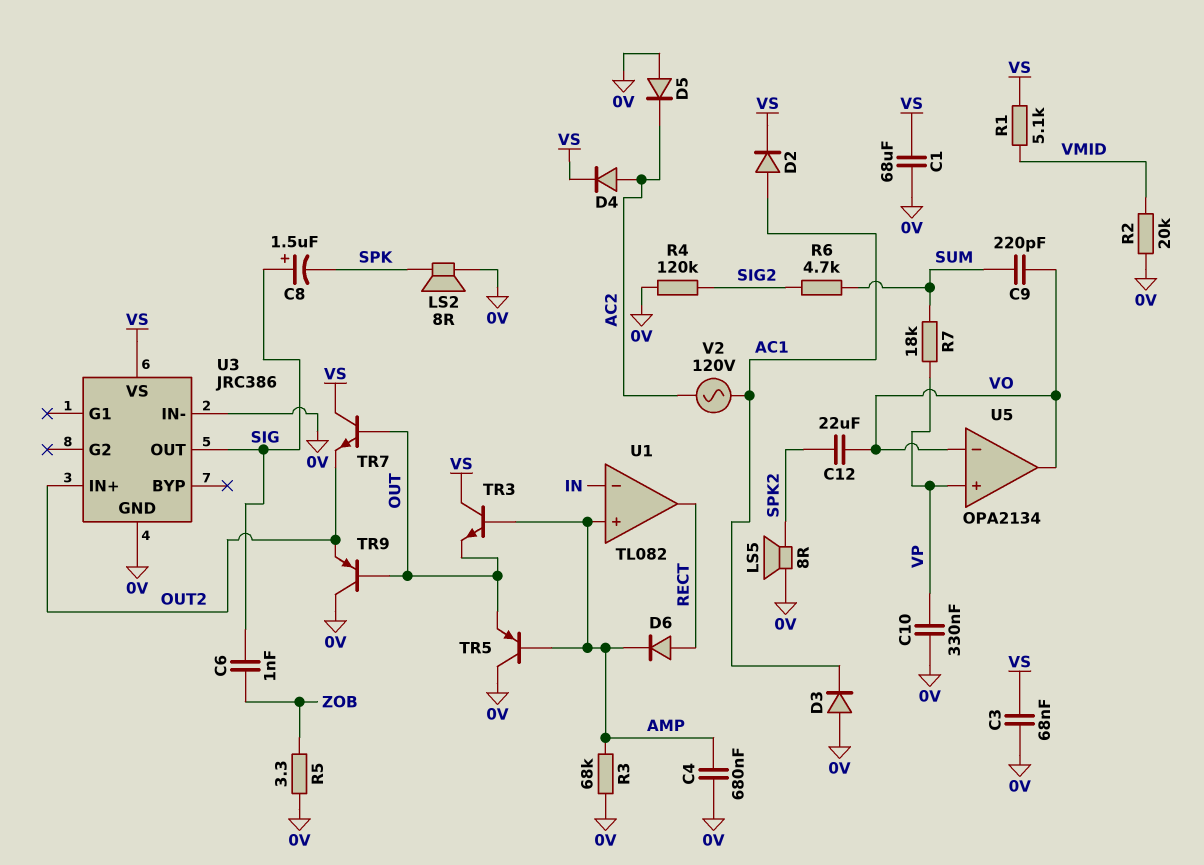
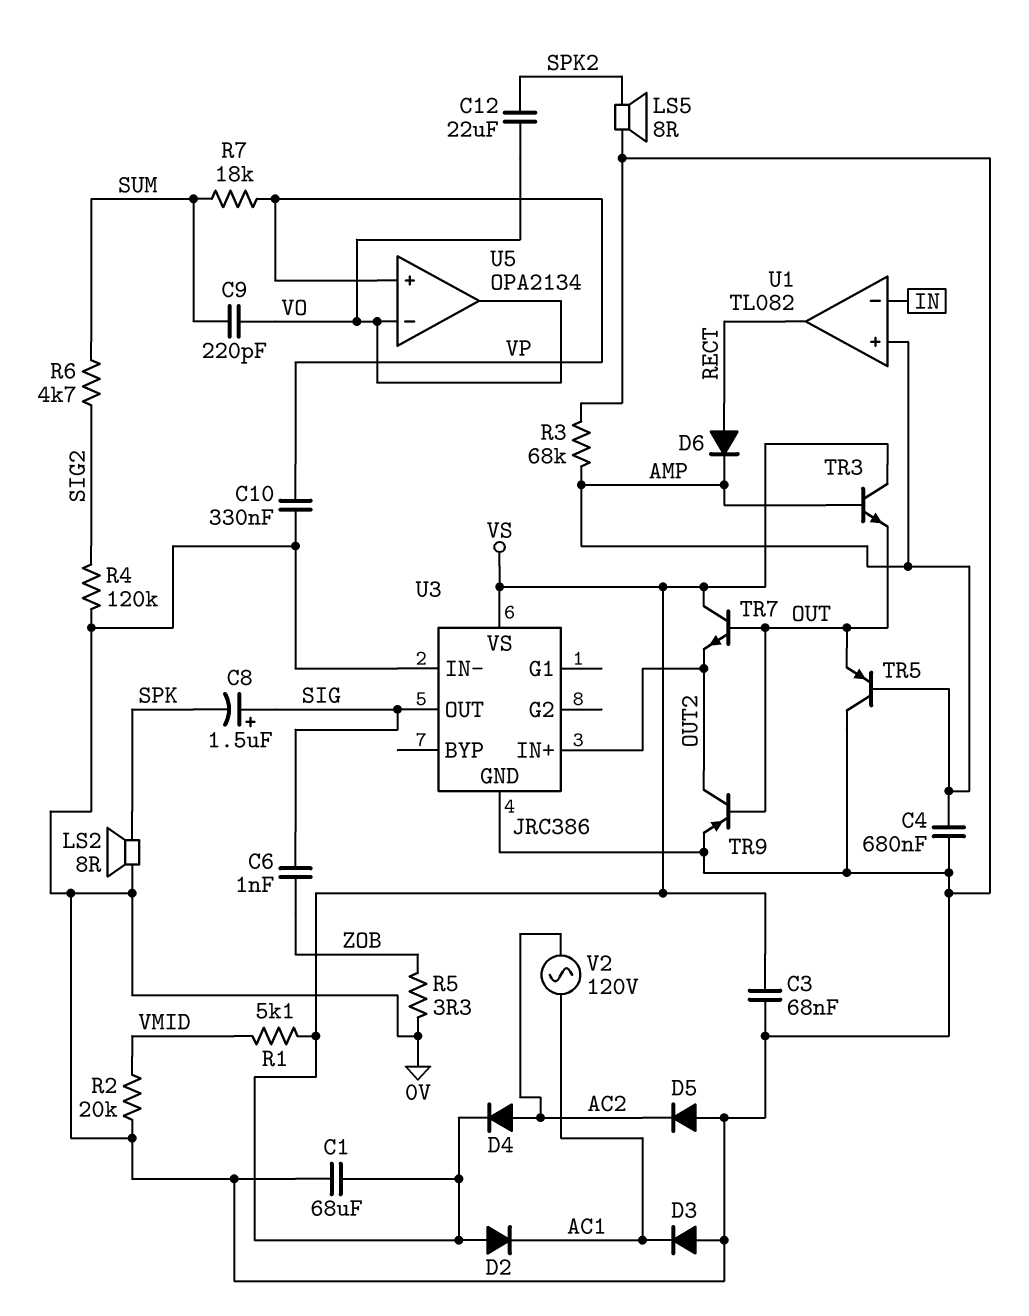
D2: diode (A AC1, K VS) -> diode (A VS, K AC1)
TR9: PNP (B OUT, C 0V, E OUT2) -> PNP (B OUT, C OUT2, E 0V)

